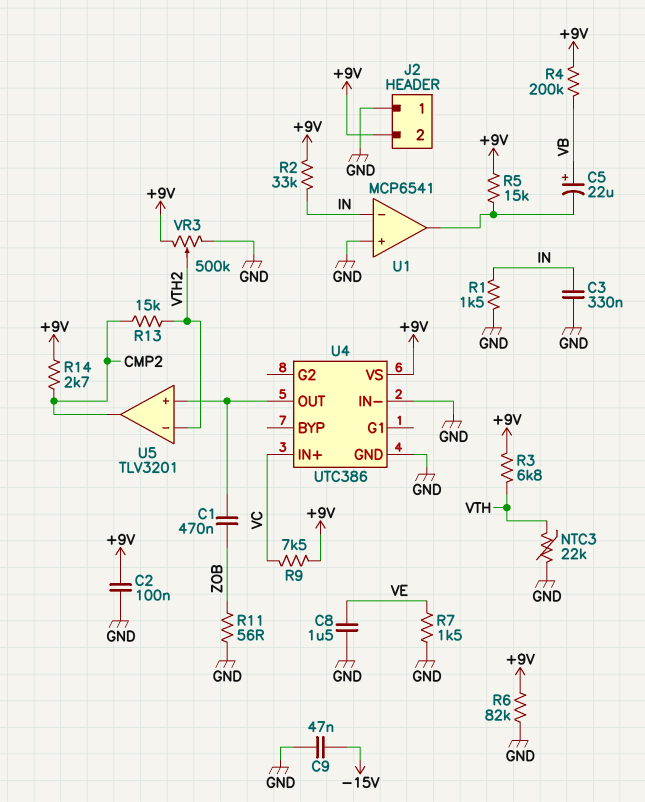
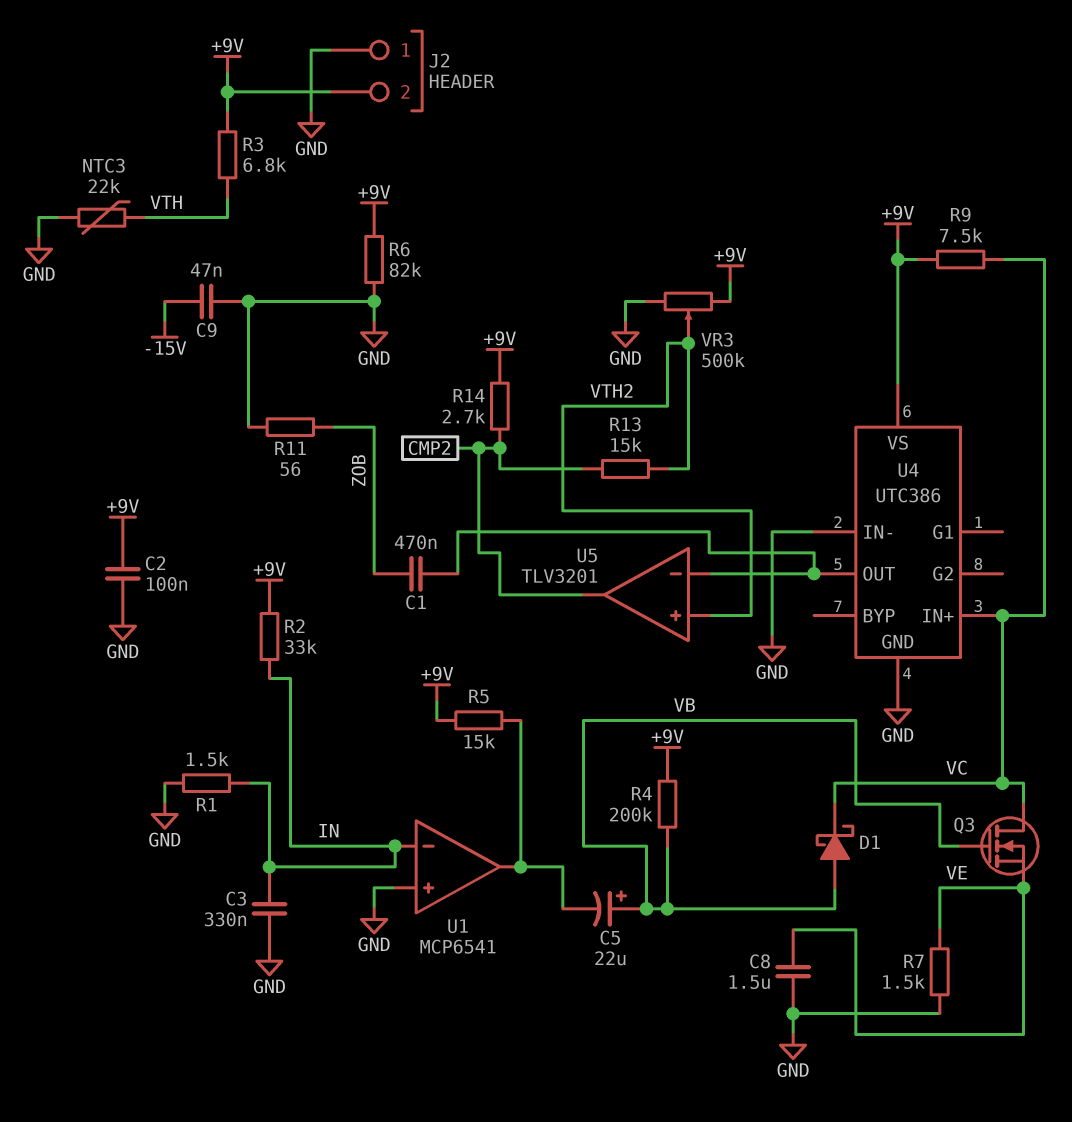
D1: none -> schottky (A VB, K VC)
Q3: none -> NMOS (G VB, D VC, S VE)
U5 pin in+: U4/OUT -> VTH2
U5 pin in-: VTH2 -> U4/OUT

